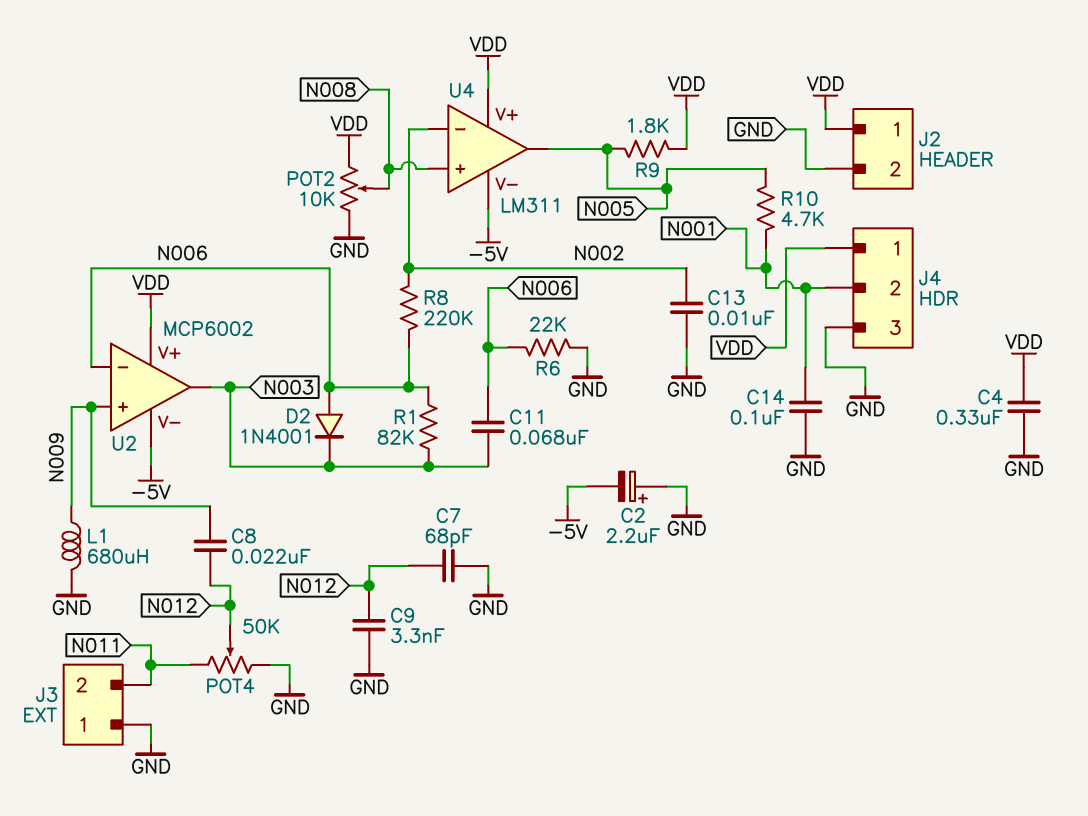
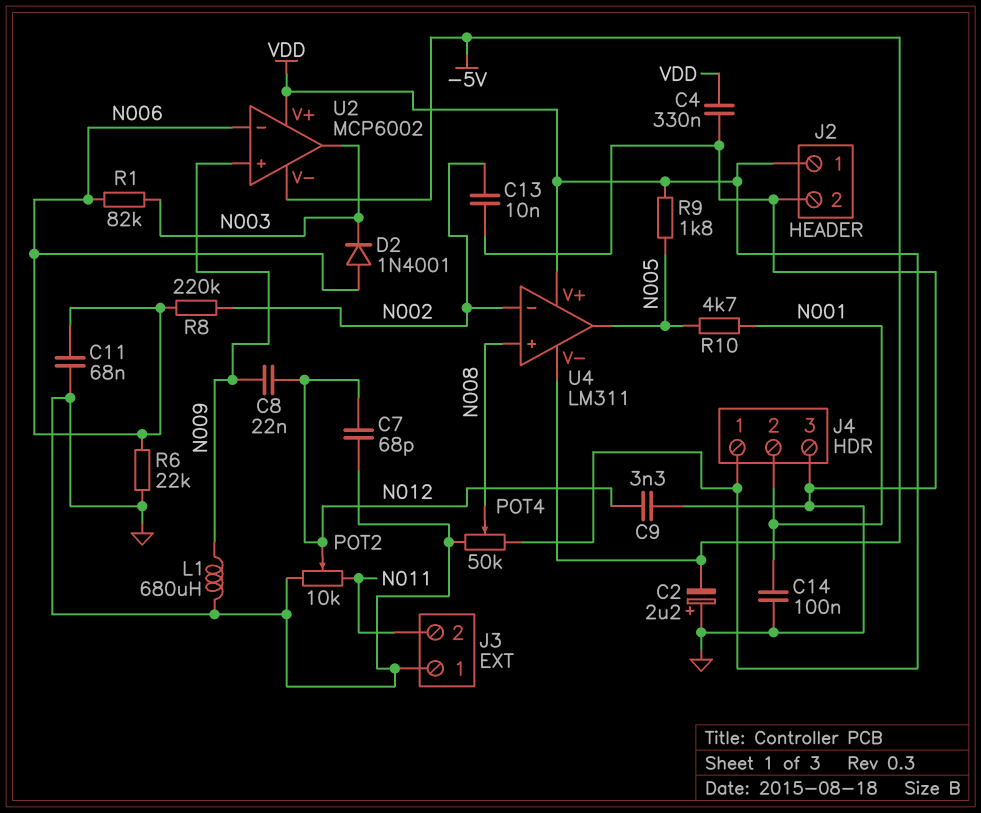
C11: 68nF (N003, N006) -> 68nF (GND, N006)
POT2: 10k (GND, VDD, wiper N008) -> 10k (GND, N011, wiper N012)
POT4: 50k (GND, N011, wiper N012) -> 50k (GND, VDD, wiper N008)

